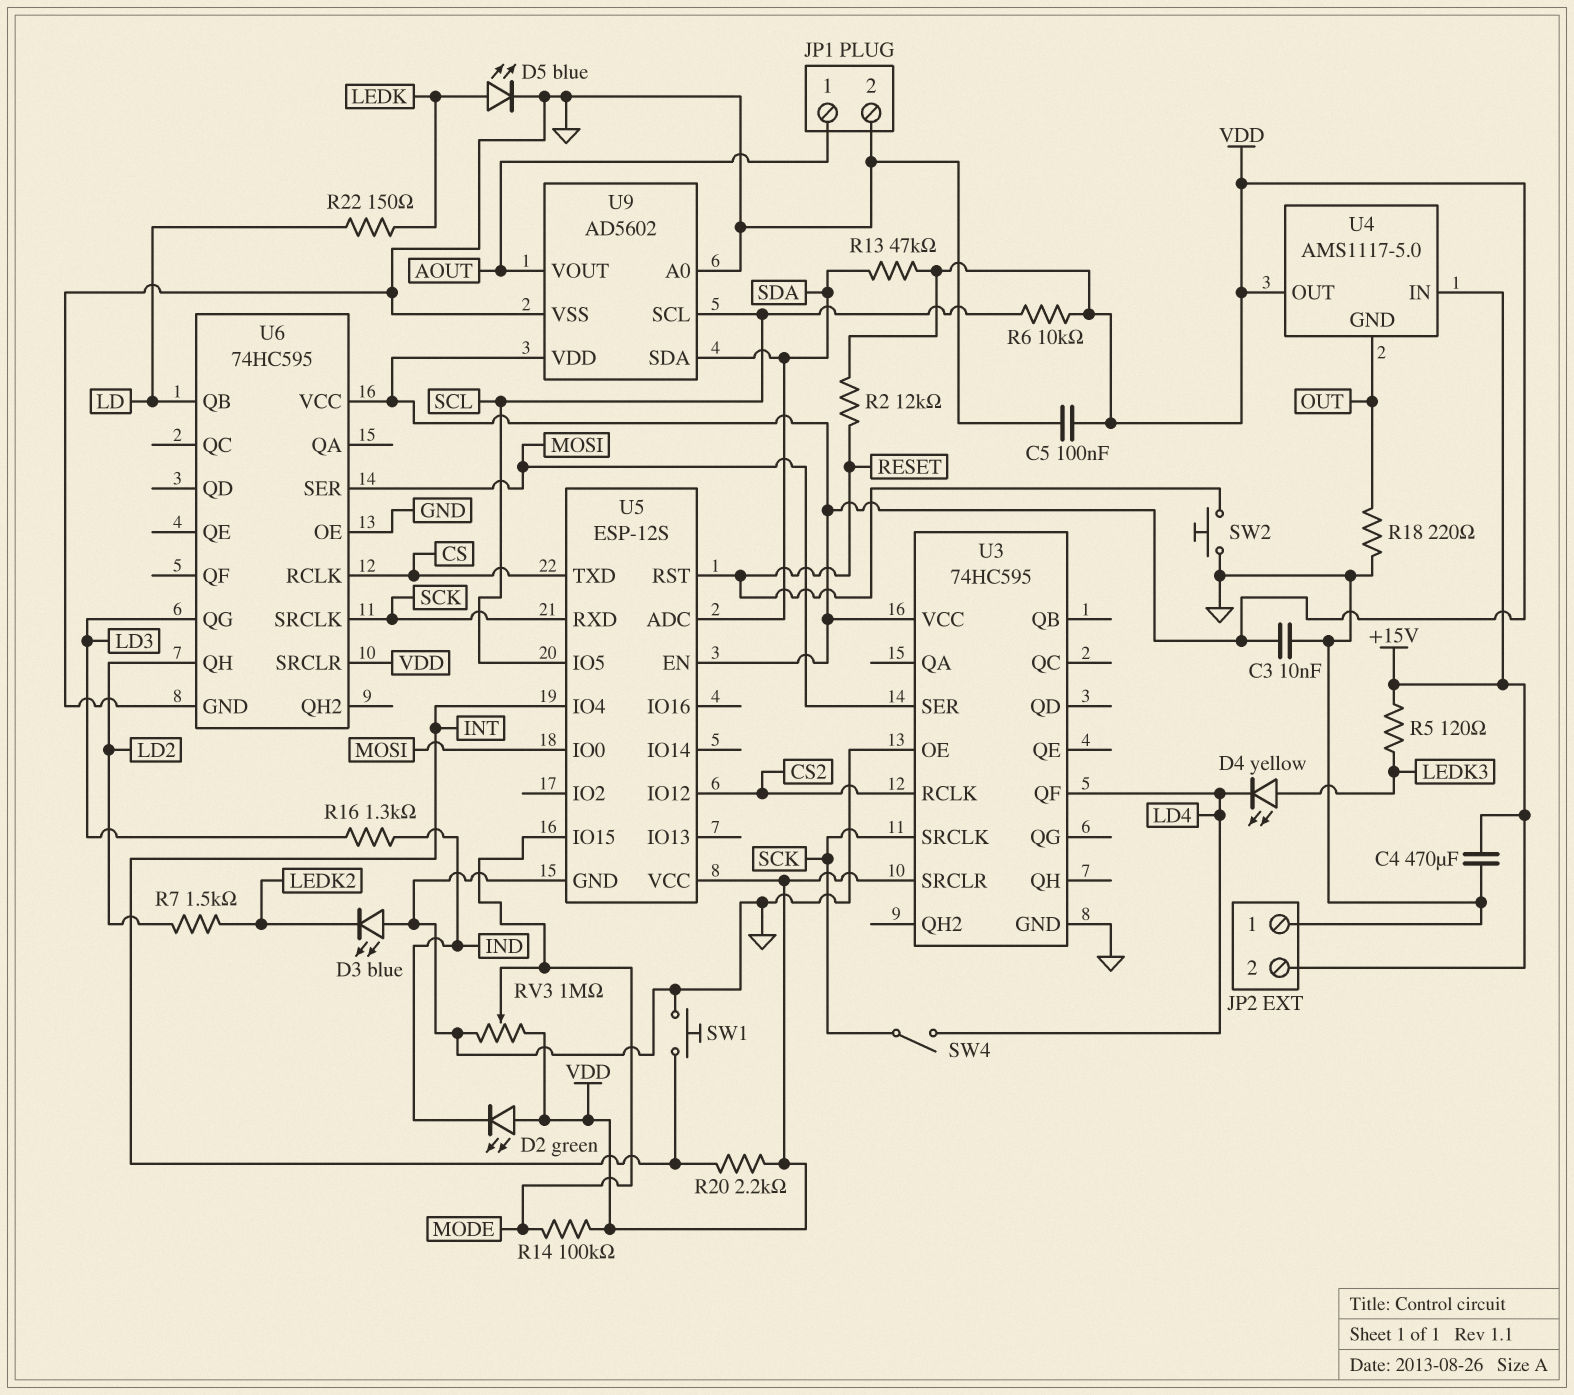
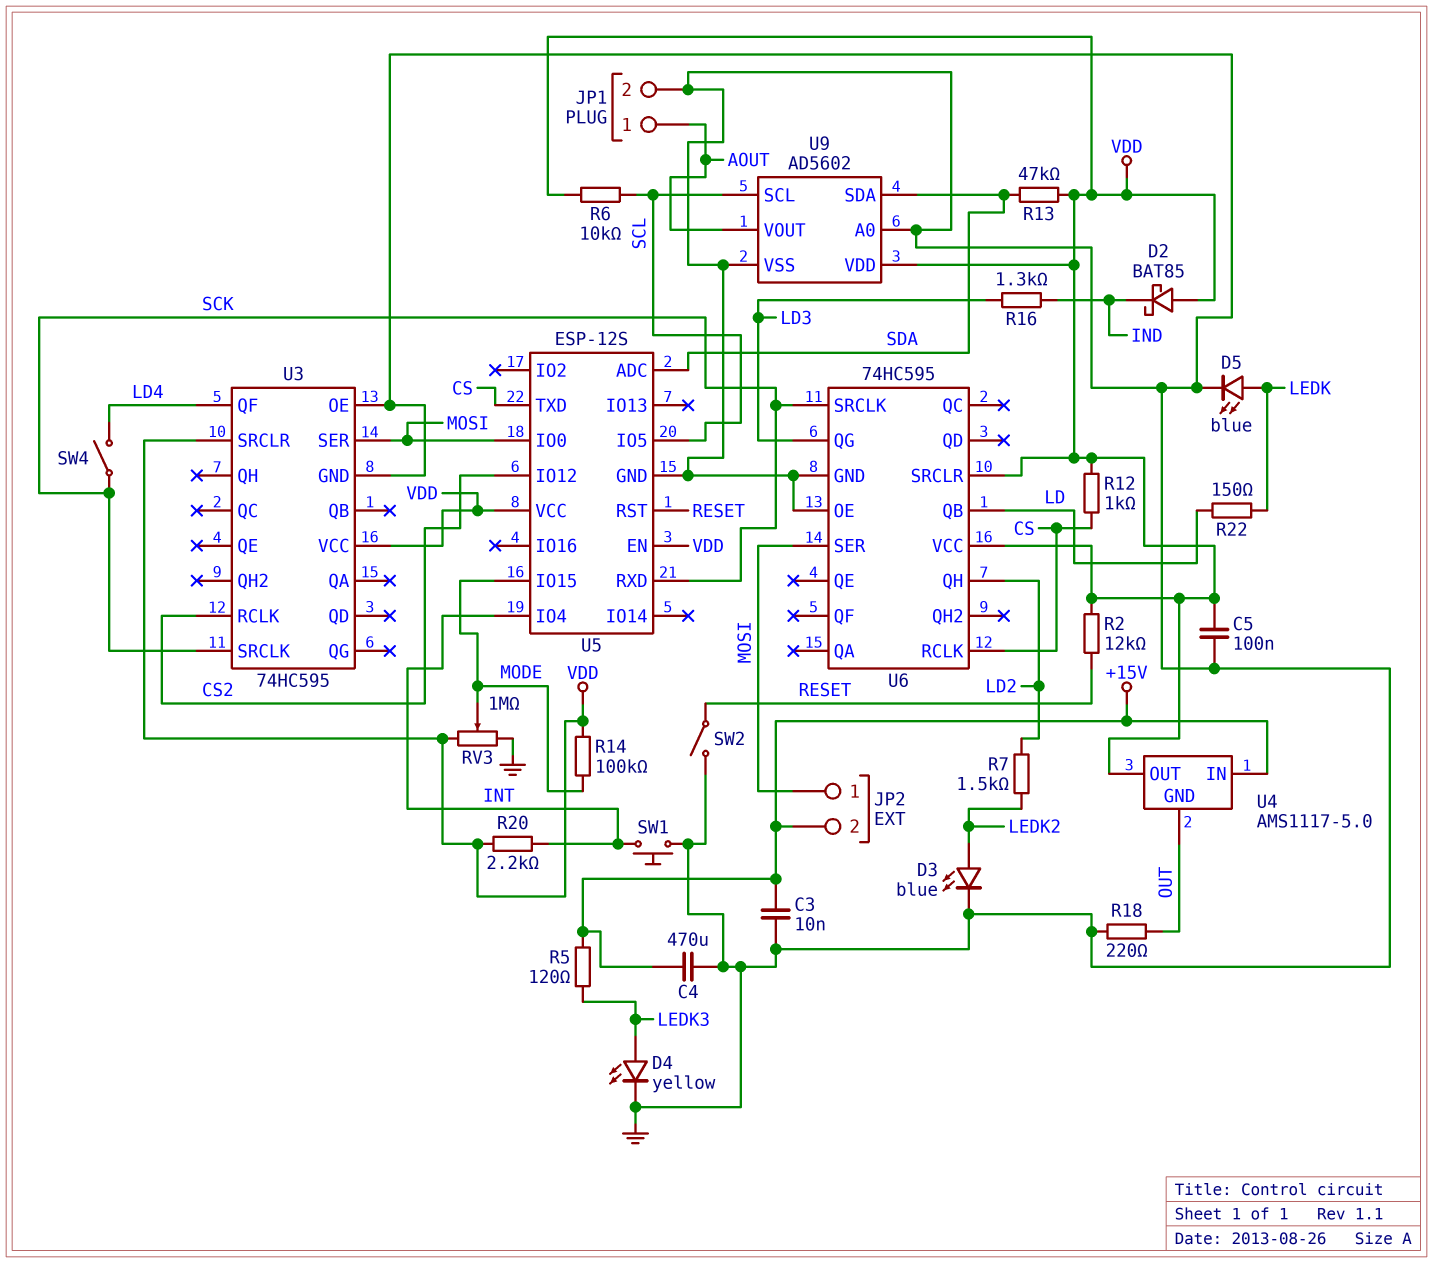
C3: 10nF (GND, VDD) -> 10nF (+15V, GND)
D2: LED green (A VDD, K IND) -> schottky BAT85 (A VDD, K IND)
D3: LED blue (A GND, K LEDK2) -> LED blue (A LEDK2, K GND)
D4: LED yellow (A LEDK3, K LD4) -> LED yellow (A LEDK3, K GND)
JP2 pin 1: GND -> MOSI
R12: none -> 1k (CS, VDD)
SW2: button (GND, RESET) -> switch (GND, RESET)

